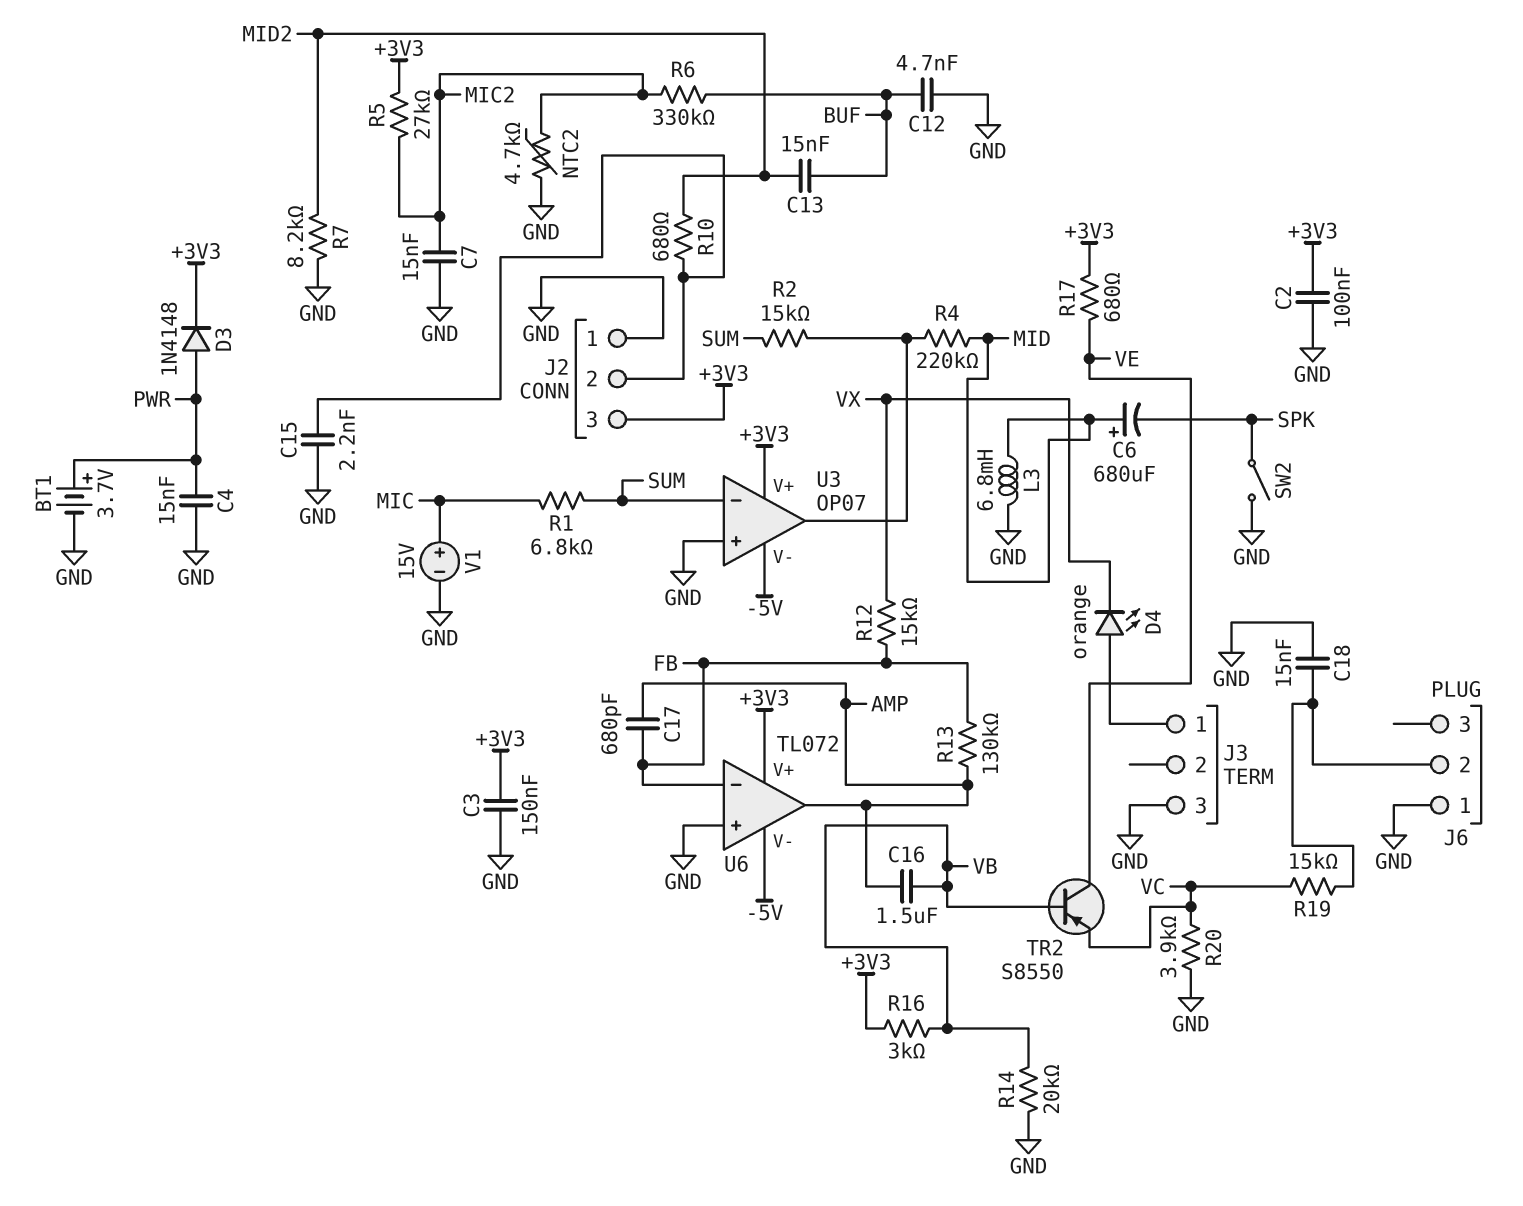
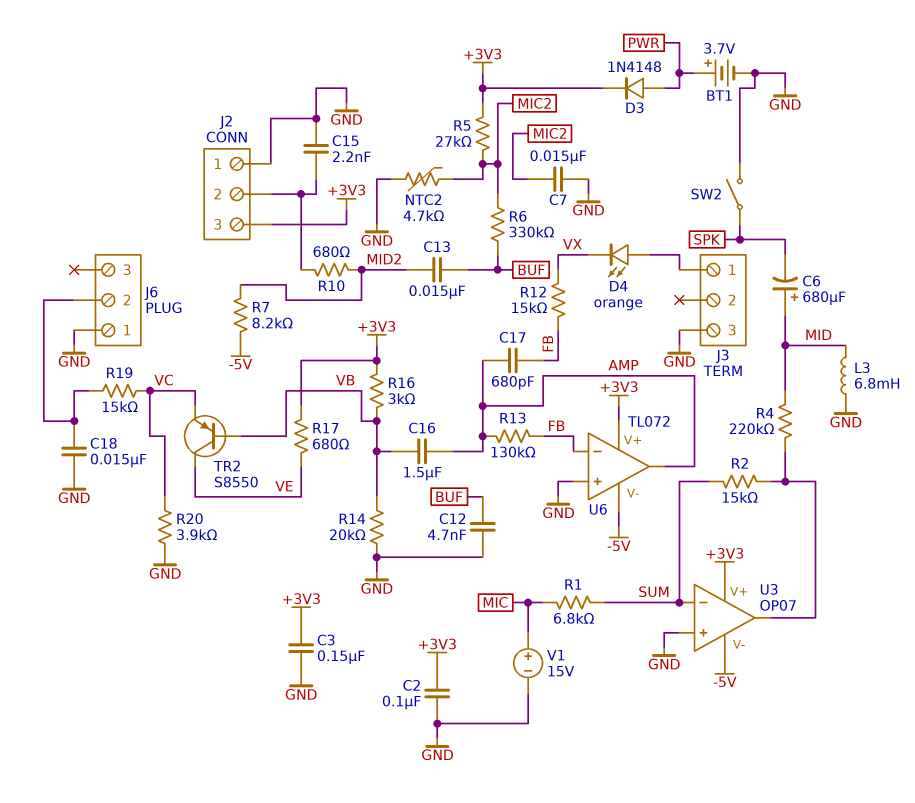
C4: 15nF (GND, PWR) -> none
R7: 8.2k (GND, MID2) -> 8.2k (-5V, MID2)

